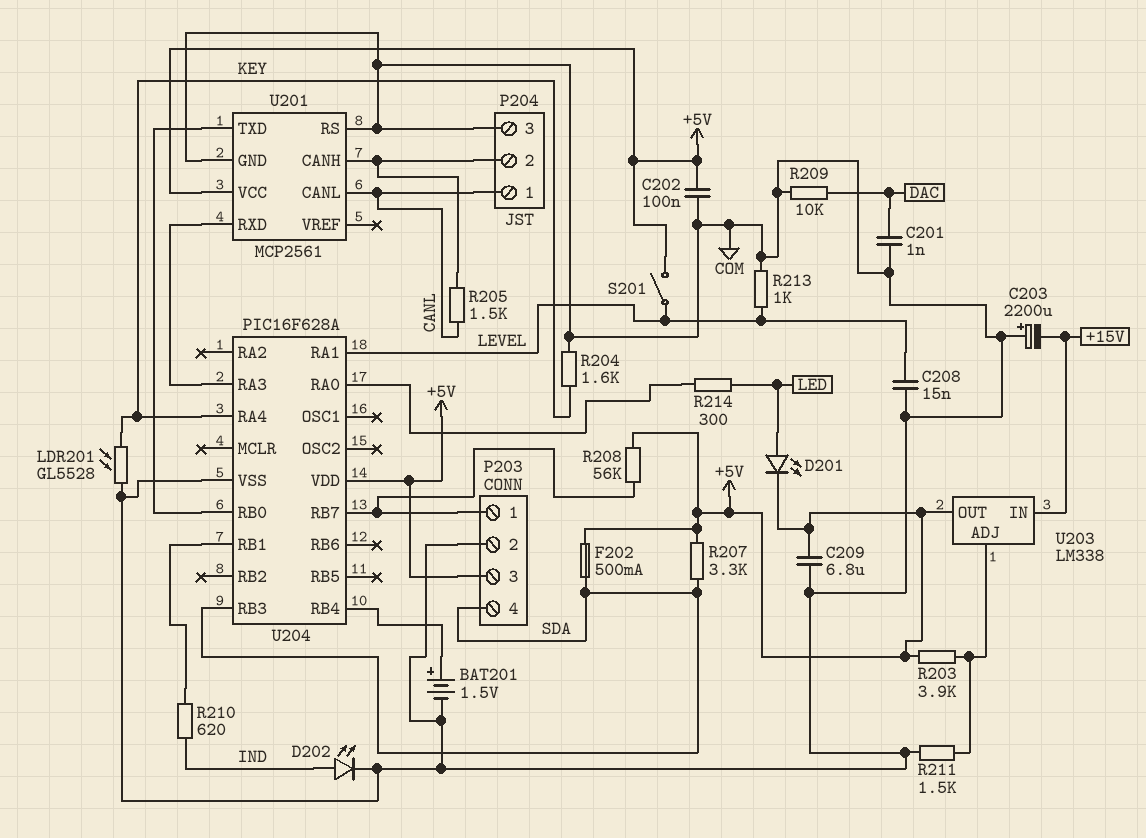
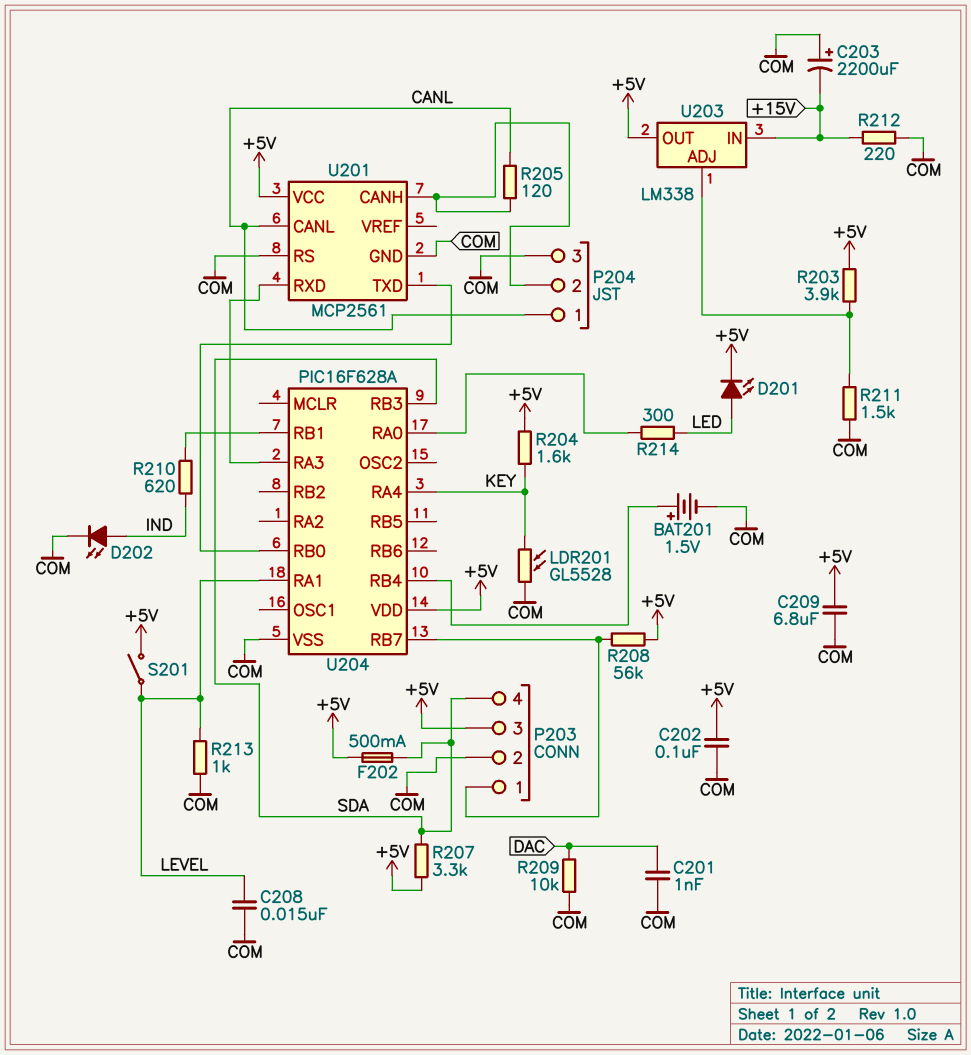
R204: 1.6k (COM, KEY) -> 1.6k (+5V, KEY)
R205: 1.5k (CANL, P204/2) -> 120 (CANL, P204/2)
R212: none -> 220 (+15V, COM)

